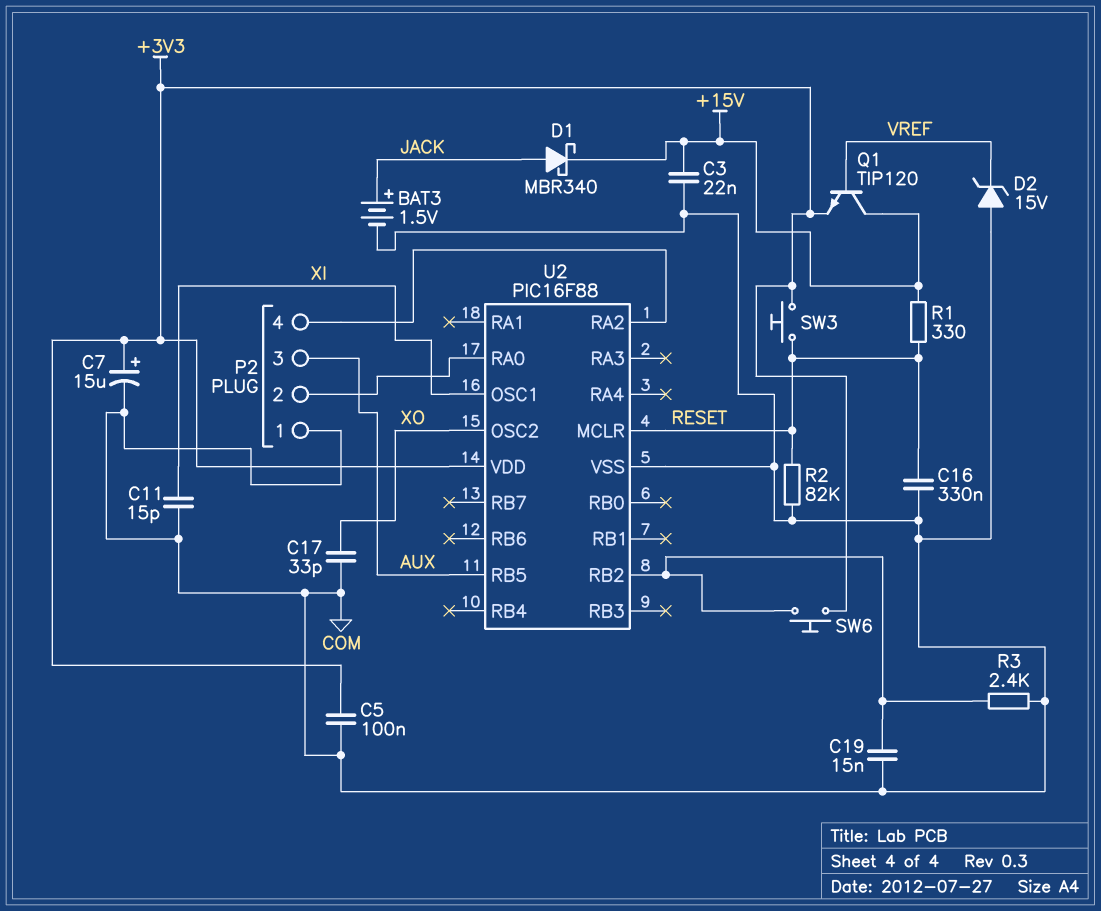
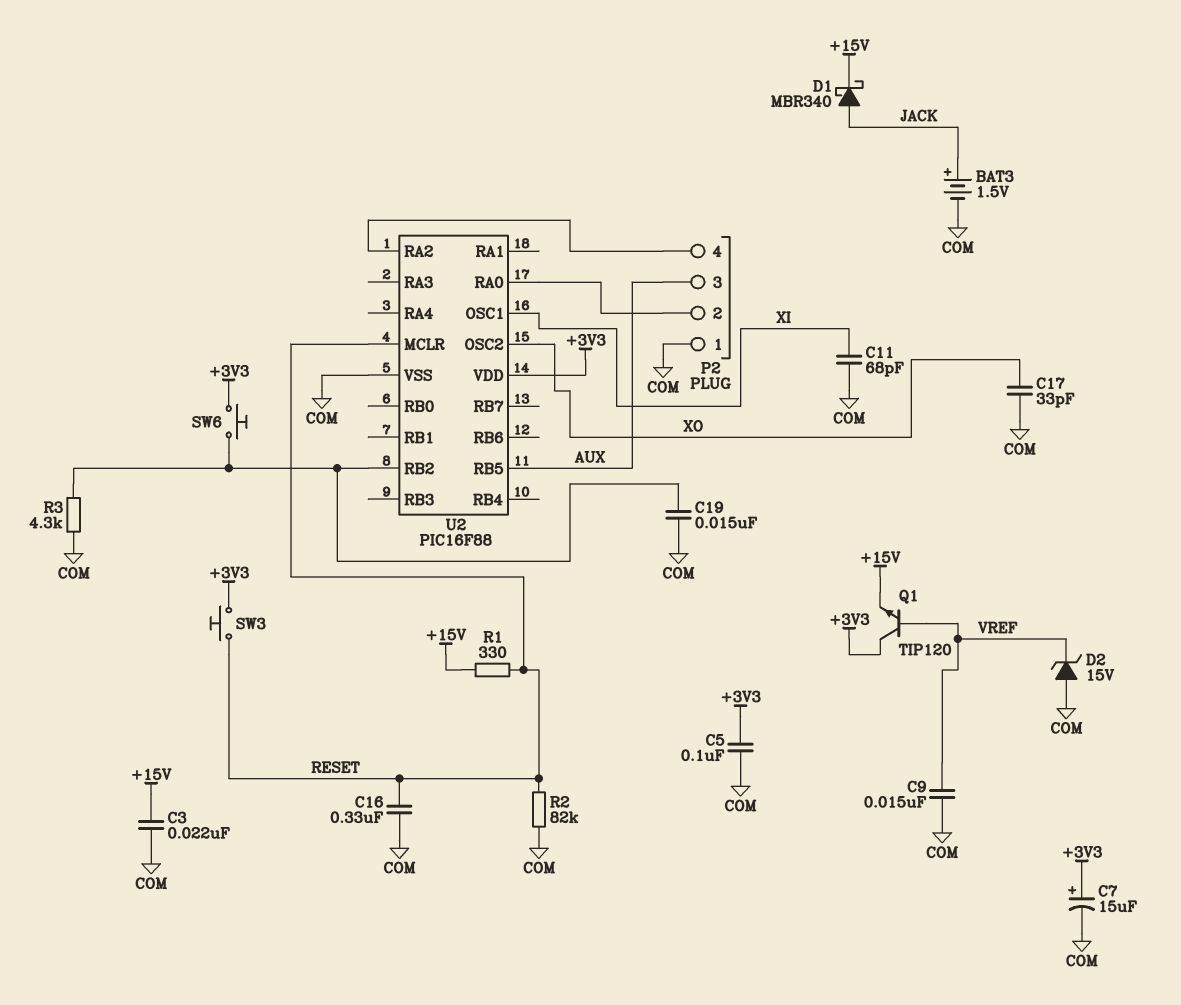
C9: none -> 15nF (COM, VREF)
C11: 15pF (COM, XI) -> 68pF (COM, XI)
Q1: NPN TIP120 (B VREF, C +15V, E +3V3) -> NPN TIP120 (B VREF, C +3V3, E +15V)
R3: 2.4k (COM, U2/RB2) -> 4.3k (COM, U2/RB2)

